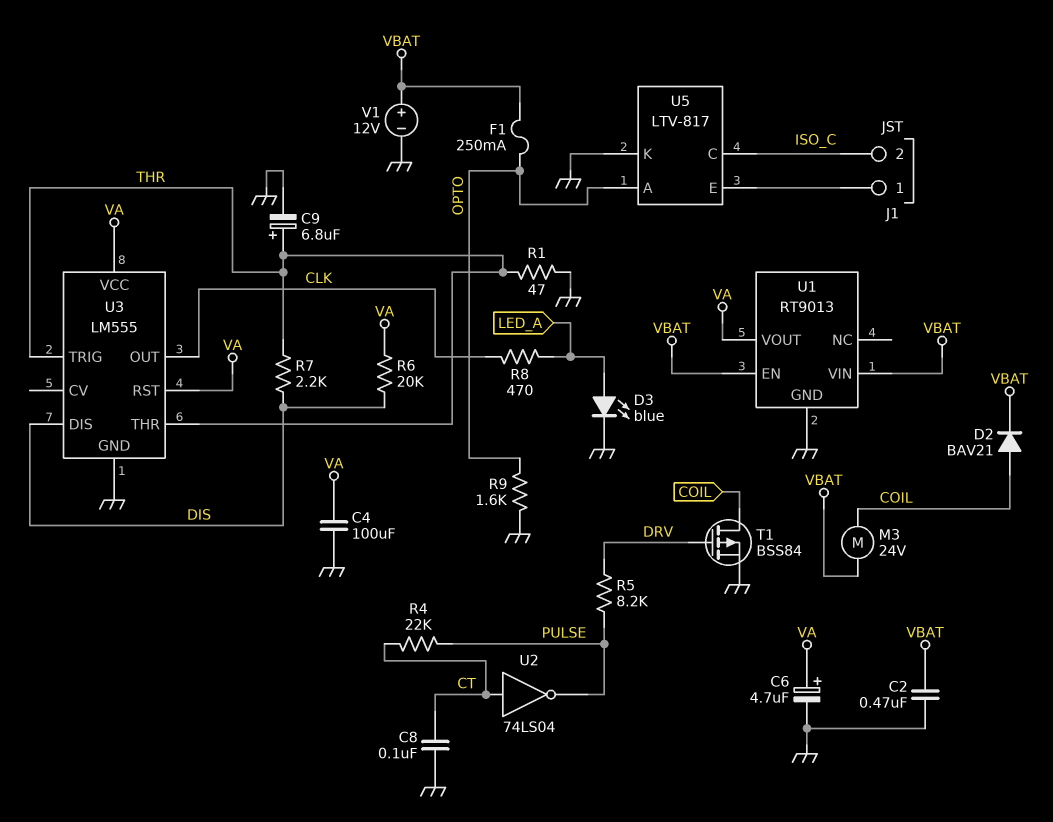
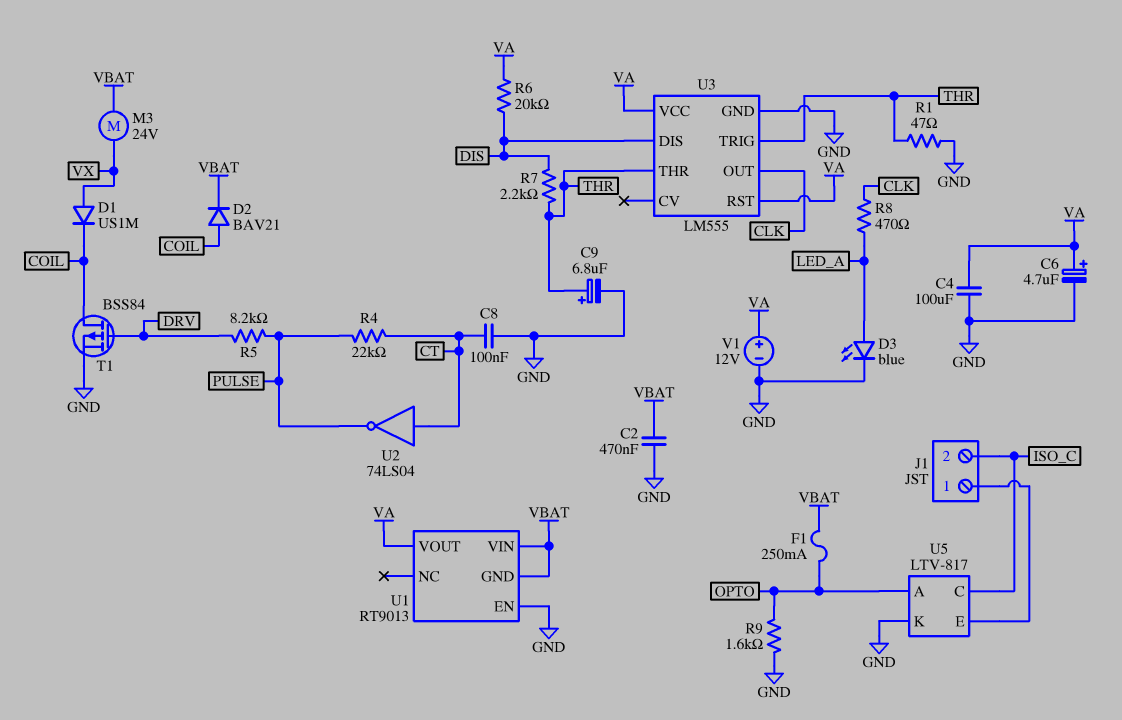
D1: none -> diode US1M (A VX, K COIL)
M3: motor 24V (COIL, VBAT) -> motor 24V (VBAT, VX)
U1 pin EN: VBAT -> GND
U1 pin GND: GND -> VBAT
V1: 12V (plus VBAT, minus GND) -> 12V (plus VA, minus GND)

